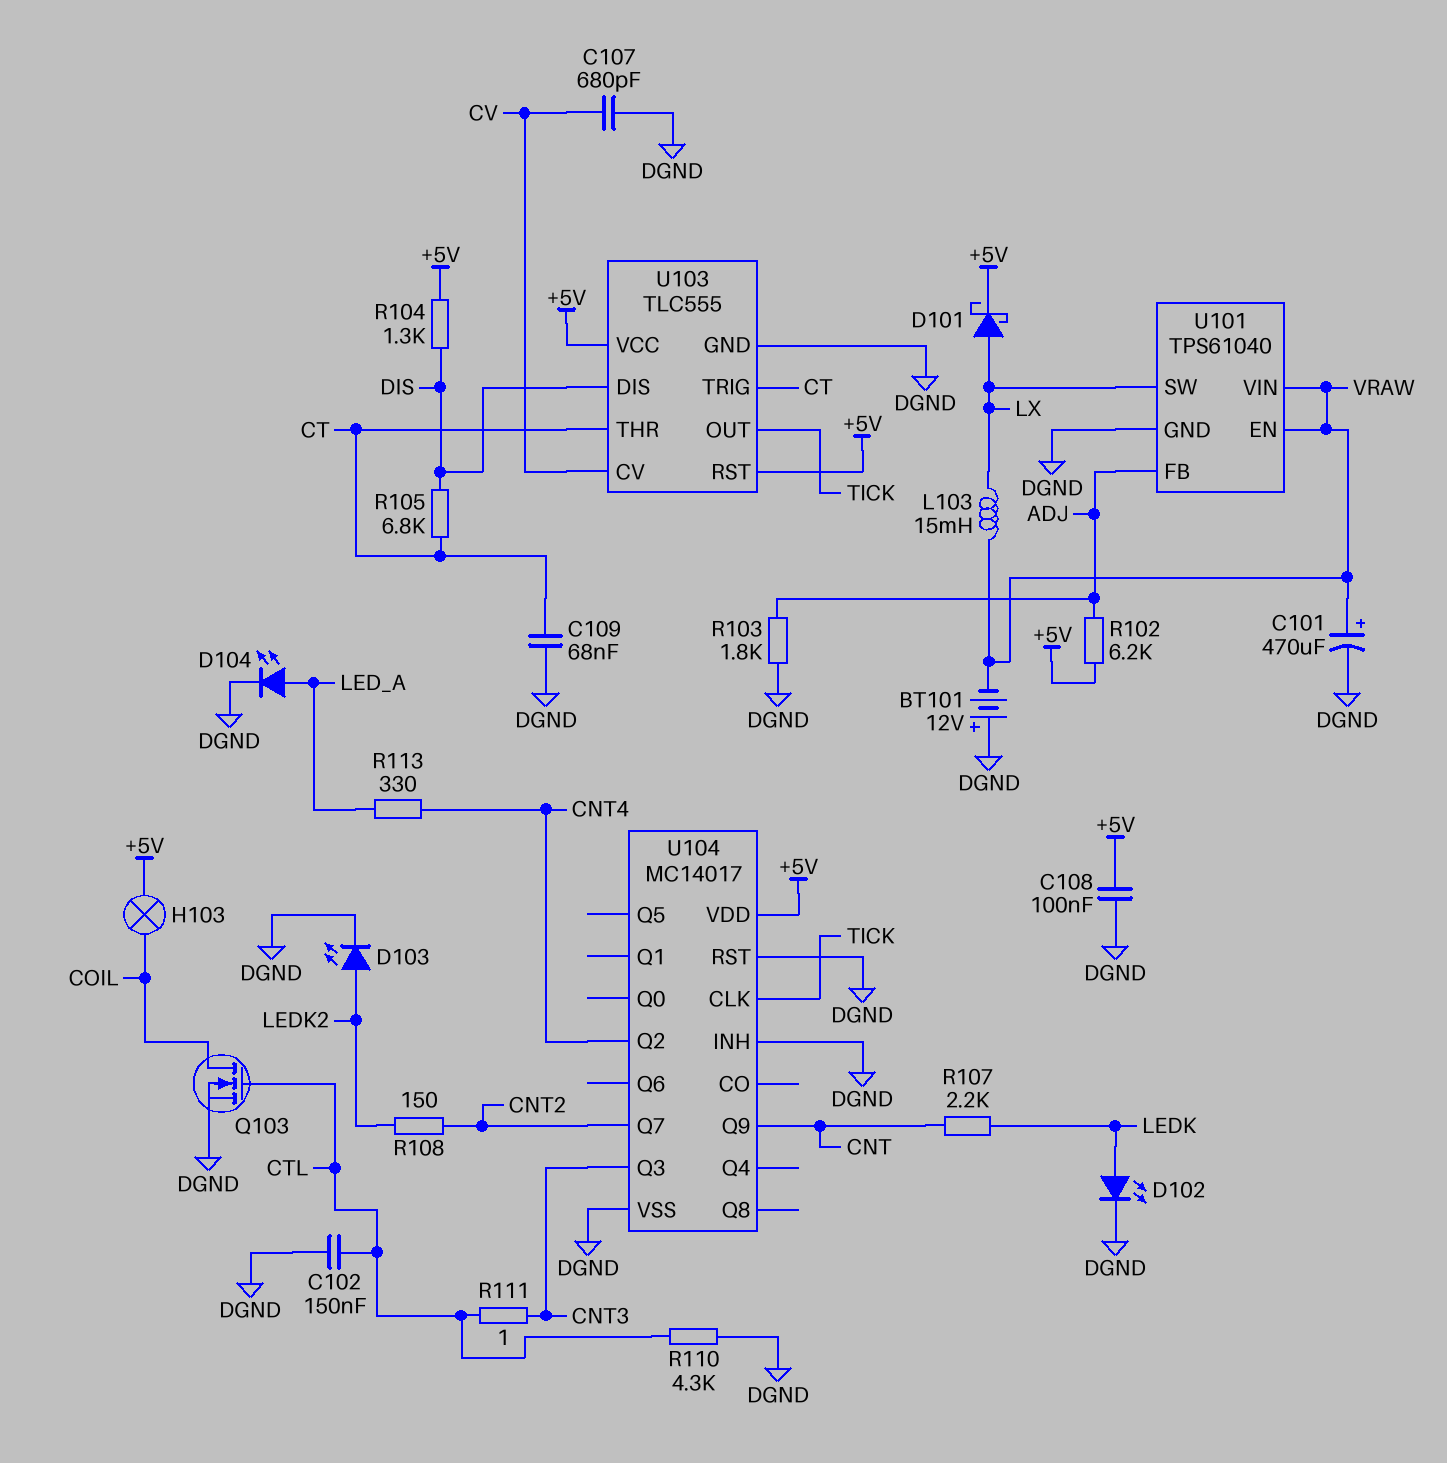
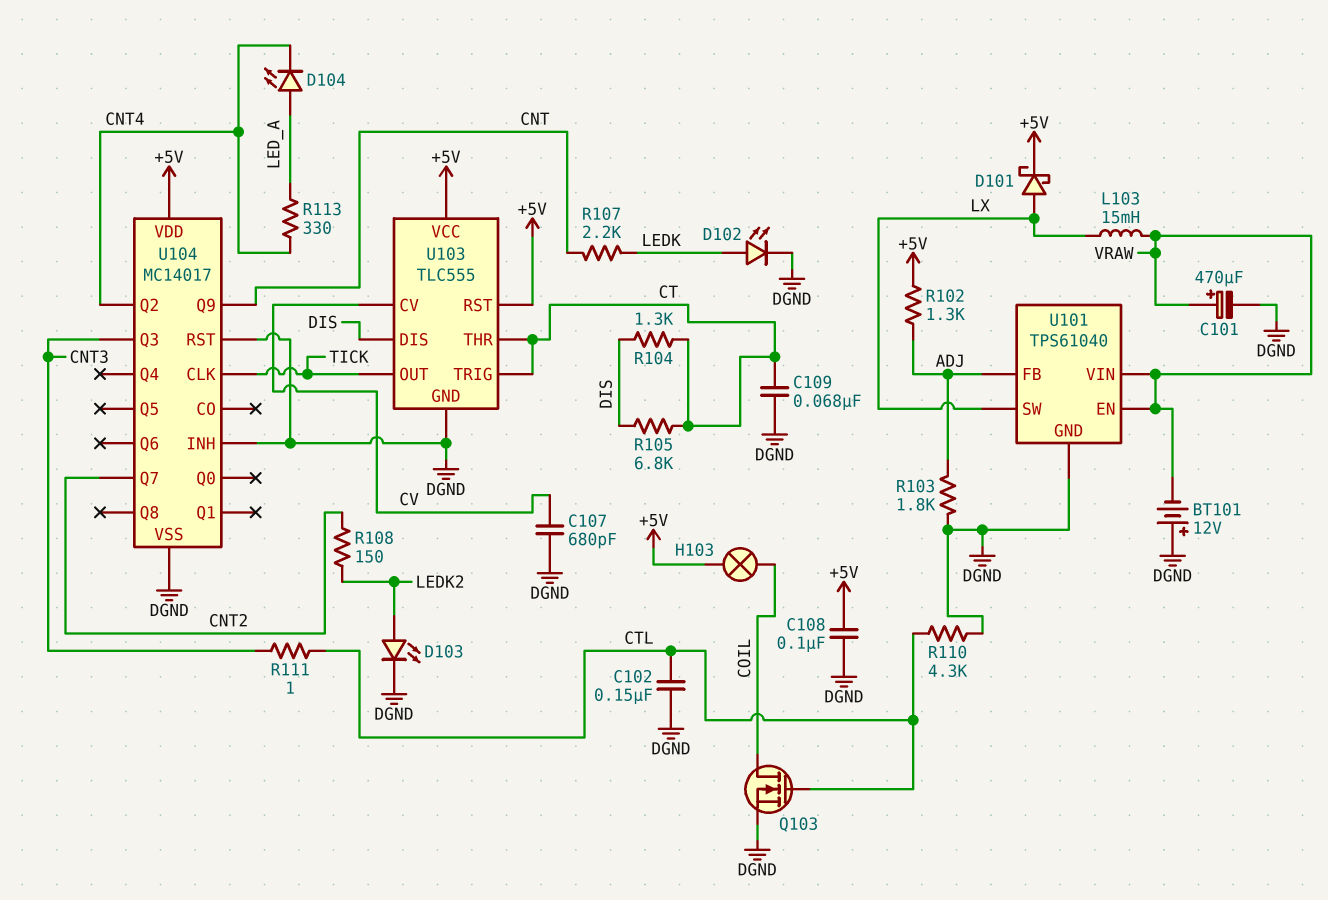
D104: LED (A LED_A, K DGND) -> LED (A LED_A, K CNT4)
R102: 6.2k (+5V, ADJ) -> 1.3k (+5V, ADJ)
R104: 1.3k (+5V, DIS) -> 1.3k (CT, DIS)

